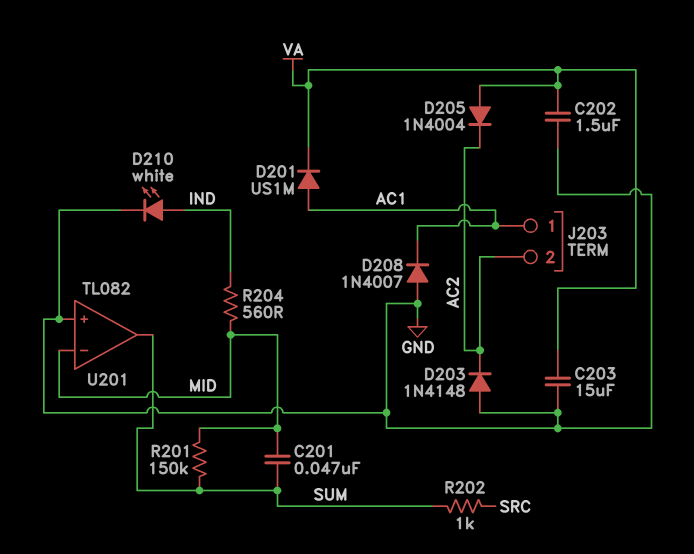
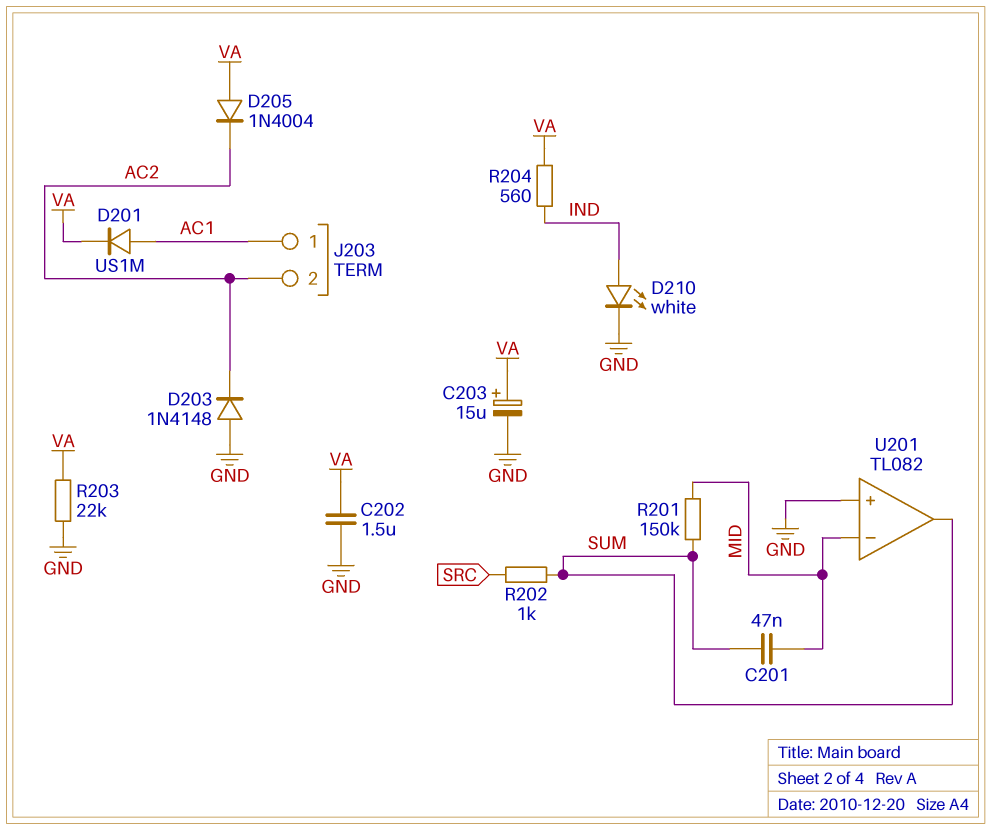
C203: 15uF (GND, VA) -> 15uF (plus VA, minus GND)
D208: diode 1N4007 (A GND, K AC1) -> none
R203: none -> 22k (GND, VA)
R204: 560 (IND, MID) -> 560 (IND, VA)

